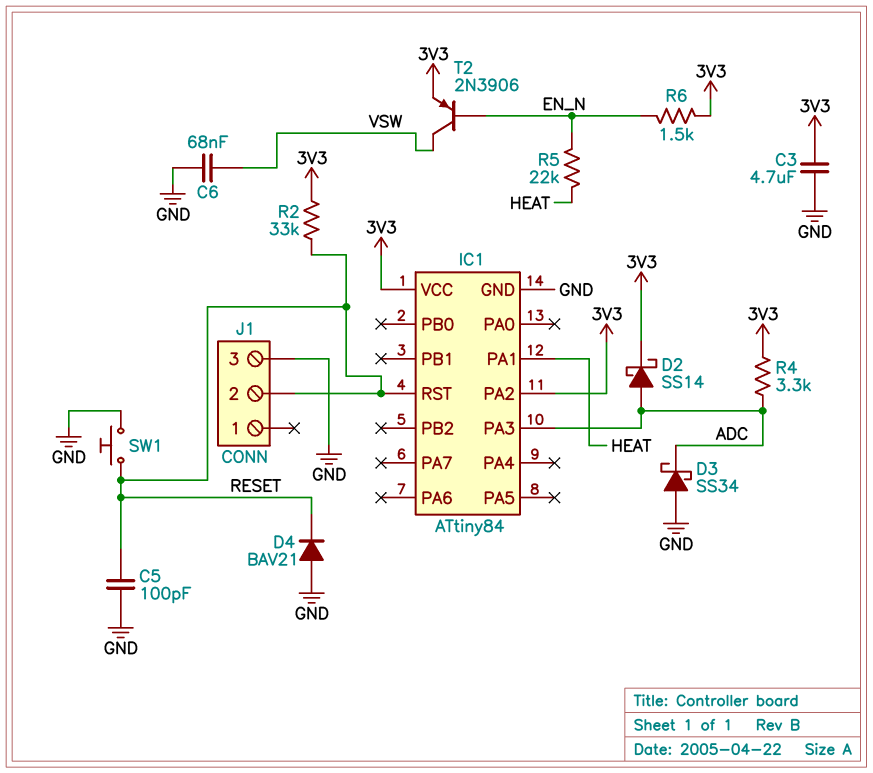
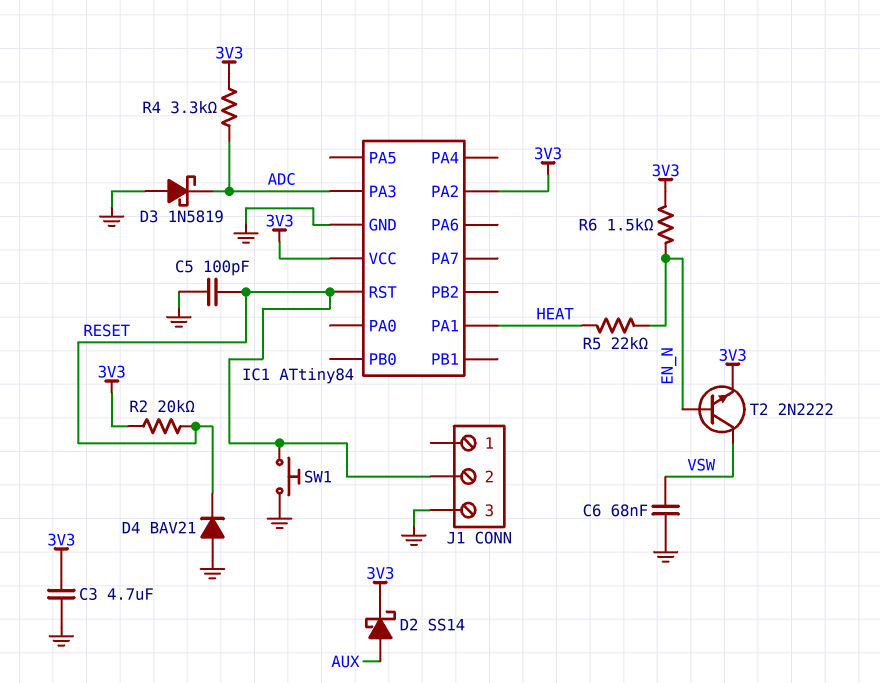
D2: schottky SS14 (A ADC, K 3V3) -> schottky SS14 (A AUX, K 3V3)
D3: schottky SS34 (A GND, K ADC) -> schottky 1N5819 (A GND, K ADC)
R2: 33k (3V3, RESET) -> 20k (3V3, RESET)
T2: PNP 2N3906 (B EN_N, C VSW, E 3V3) -> NPN 2N2222 (B EN_N, C VSW, E 3V3)

